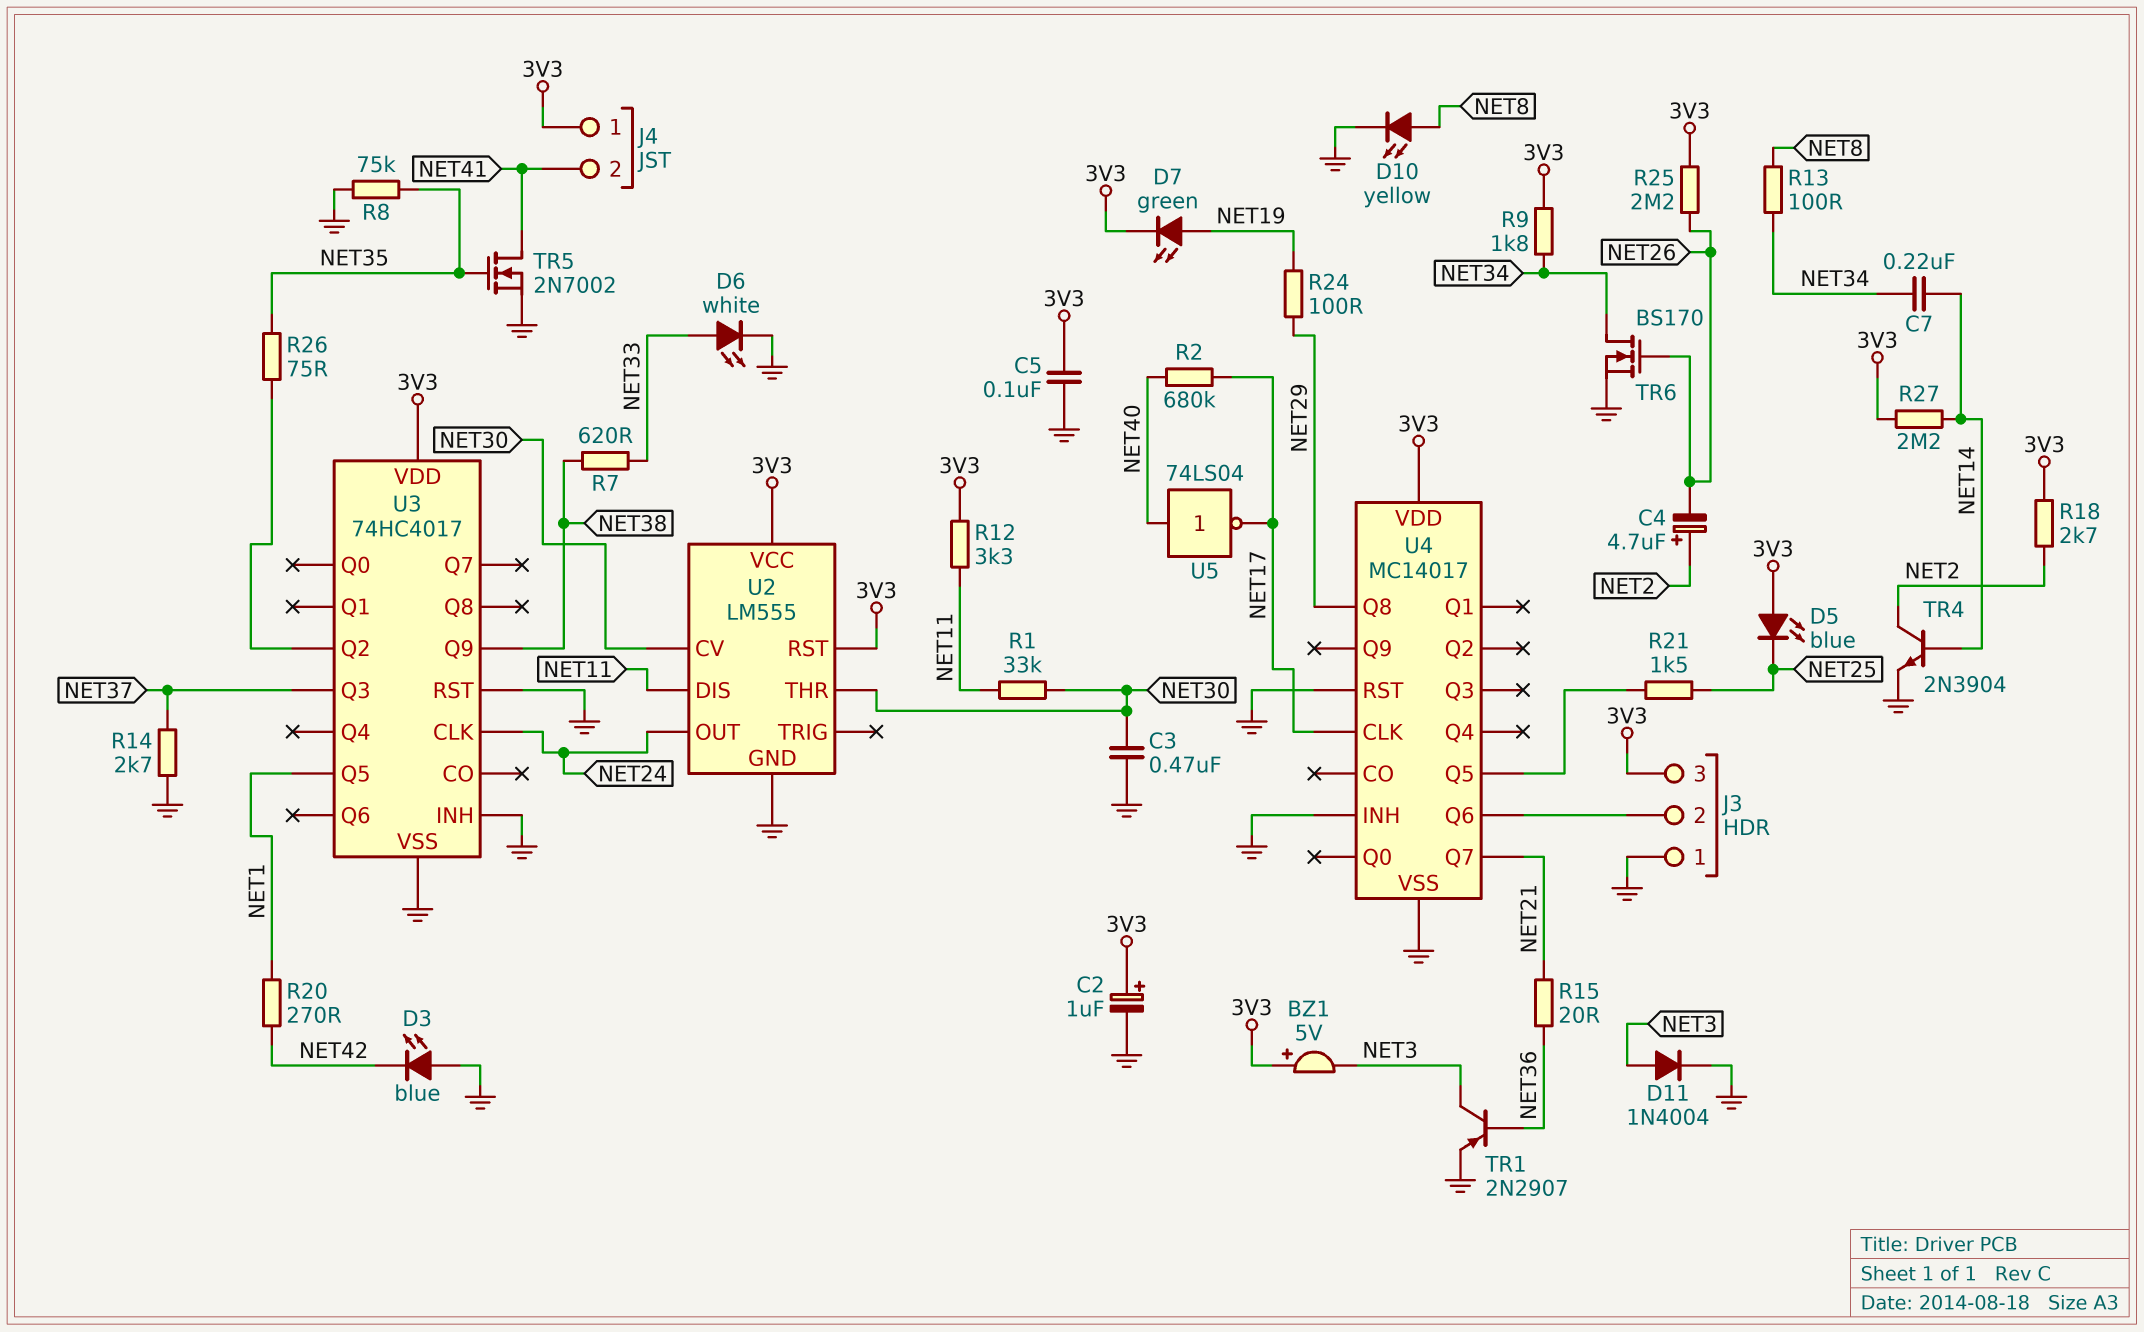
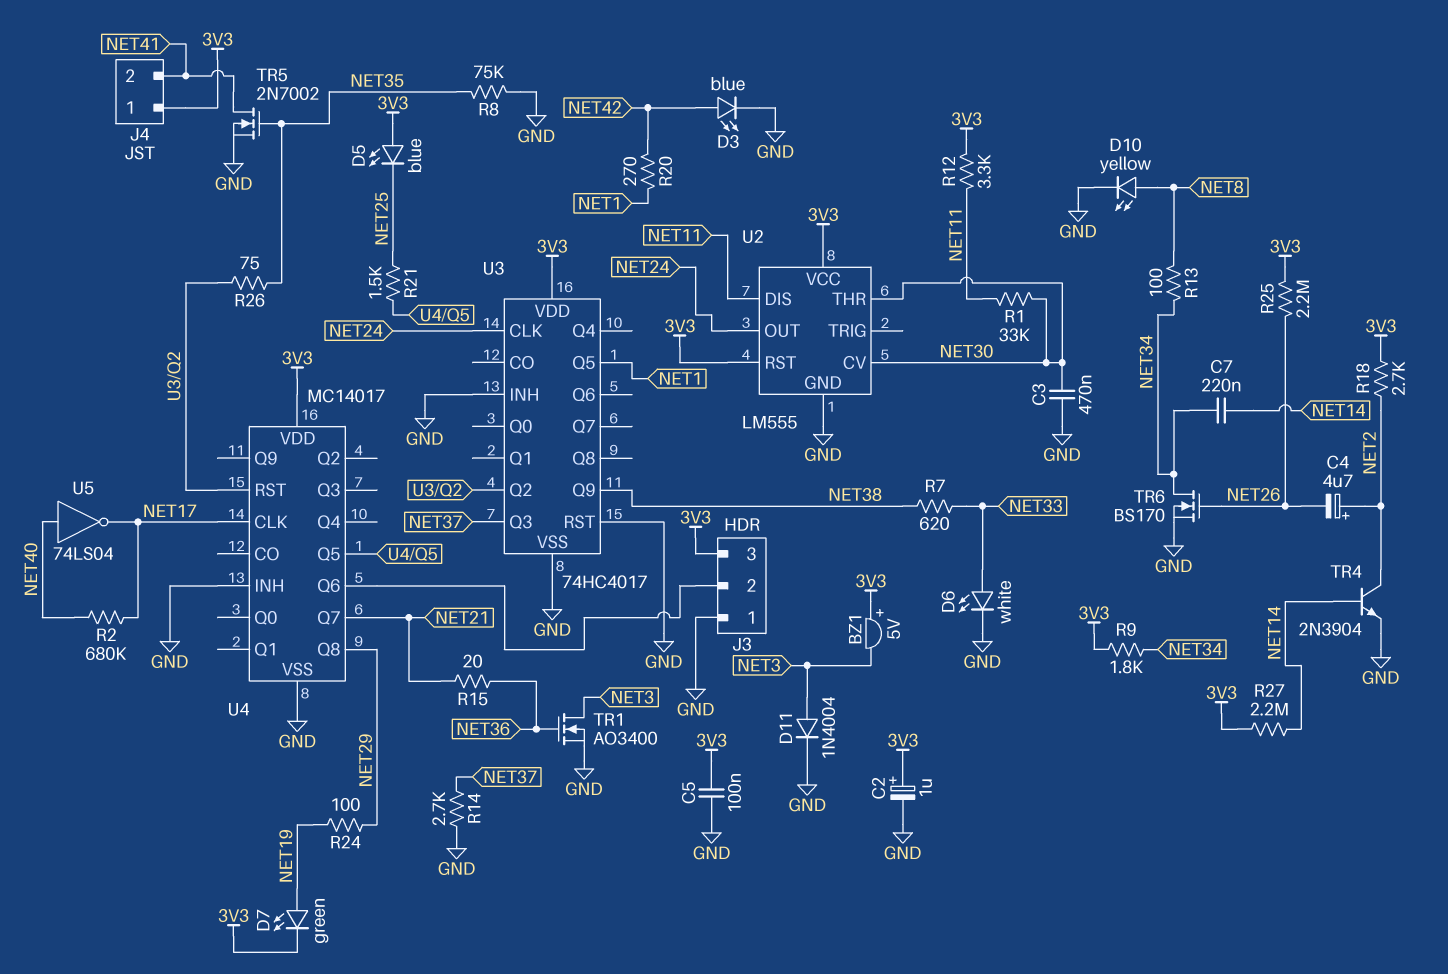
D3: LED blue (A GND, K NET42) -> LED blue (A NET42, K GND)
TR1: PNP 2N2907 (B NET36, C NET3, E GND) -> NMOS AO3400 (G NET36, D NET3, S GND)
U4 pin RST: GND -> U3/Q2

